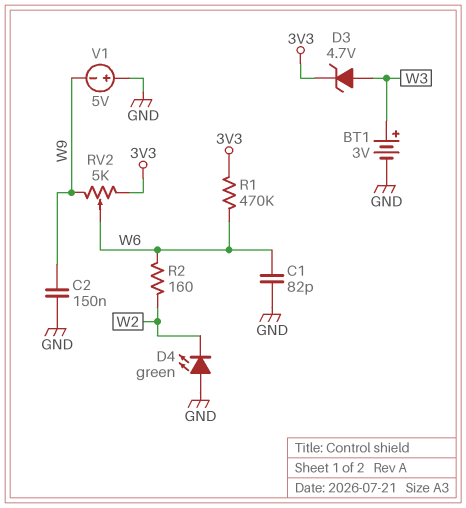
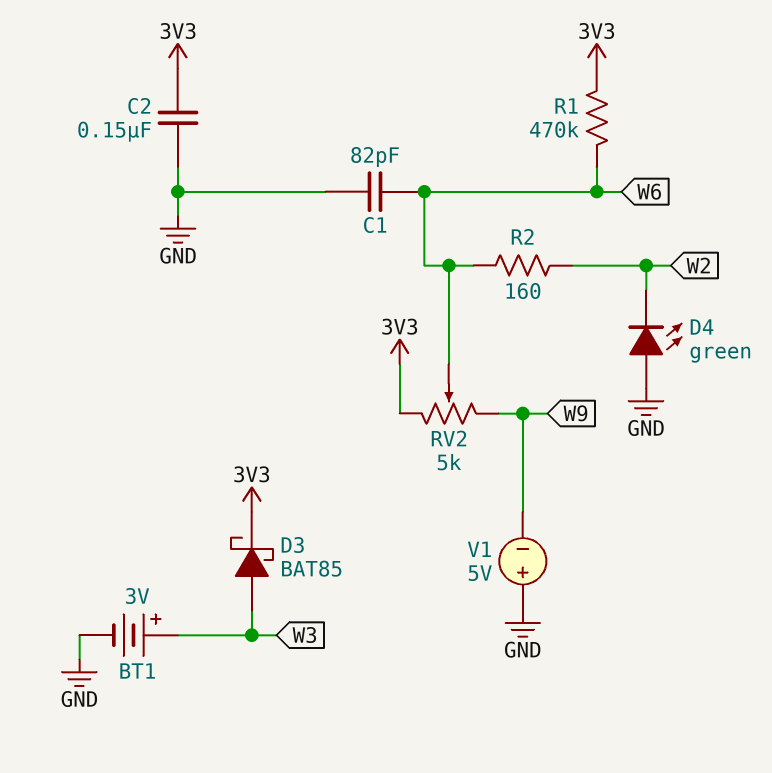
C2: 150nF (GND, W9) -> 150nF (3V3, GND)
D3: zener 4.7V (A W3, K 3V3) -> schottky BAT85 (A W3, K 3V3)

